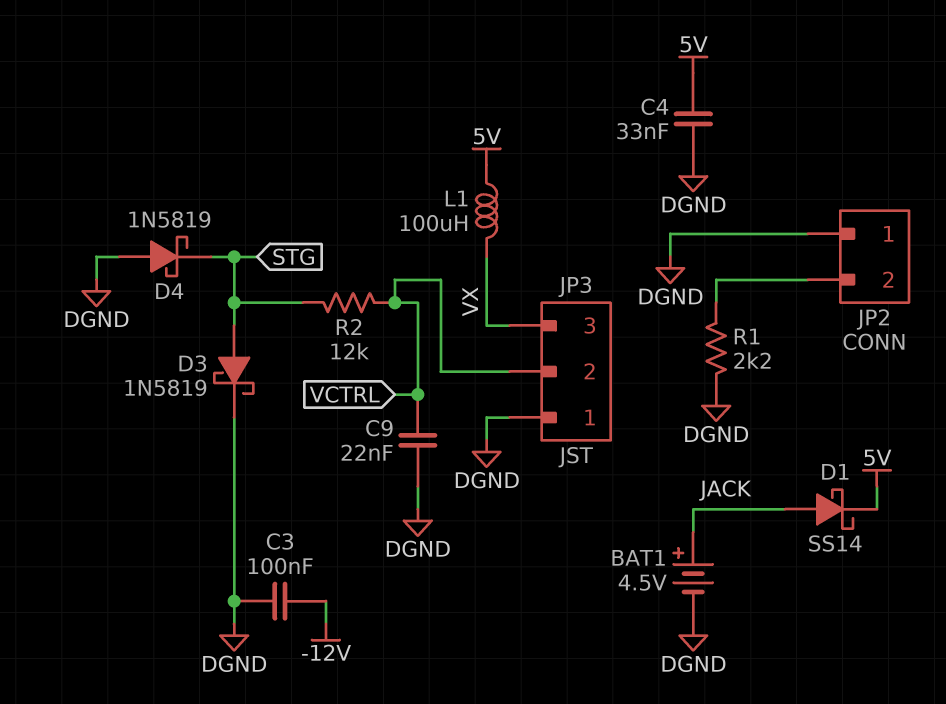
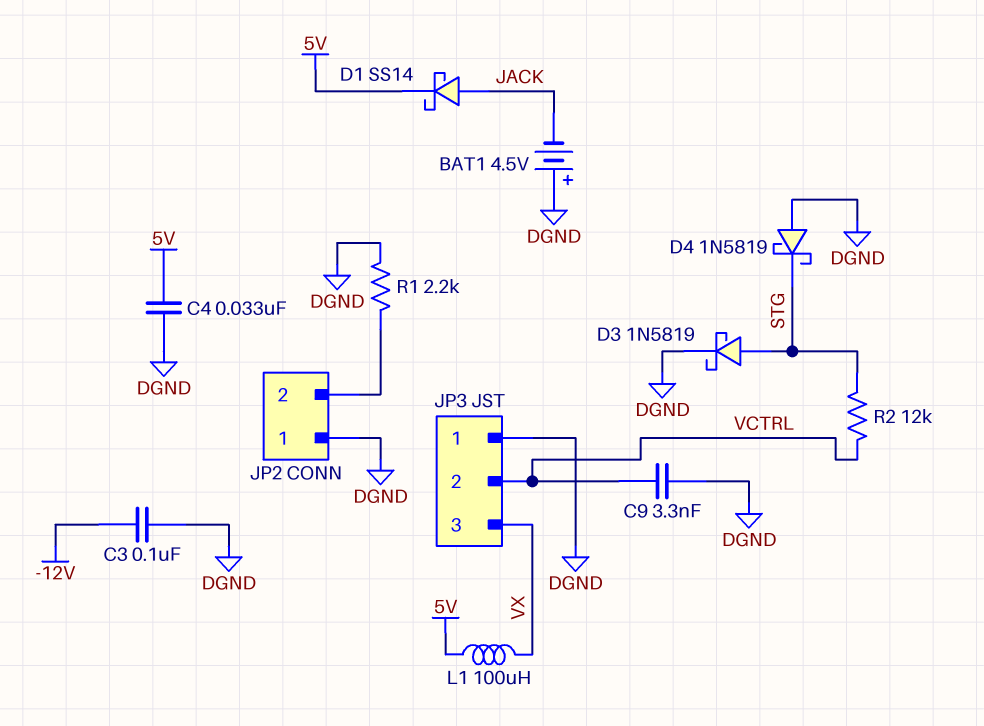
BAT1: 4.5V (plus JACK, minus DGND) -> 4.5V (plus DGND, minus JACK)
C9: 22nF (DGND, VCTRL) -> 3.3nF (DGND, VCTRL)

